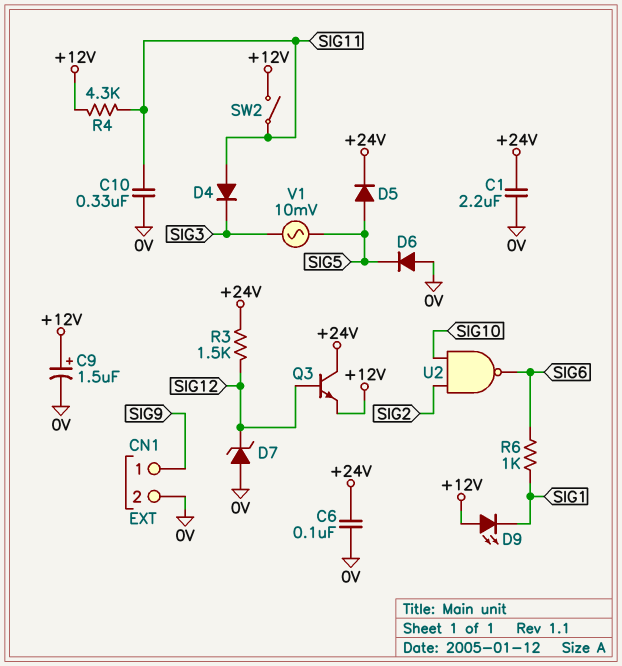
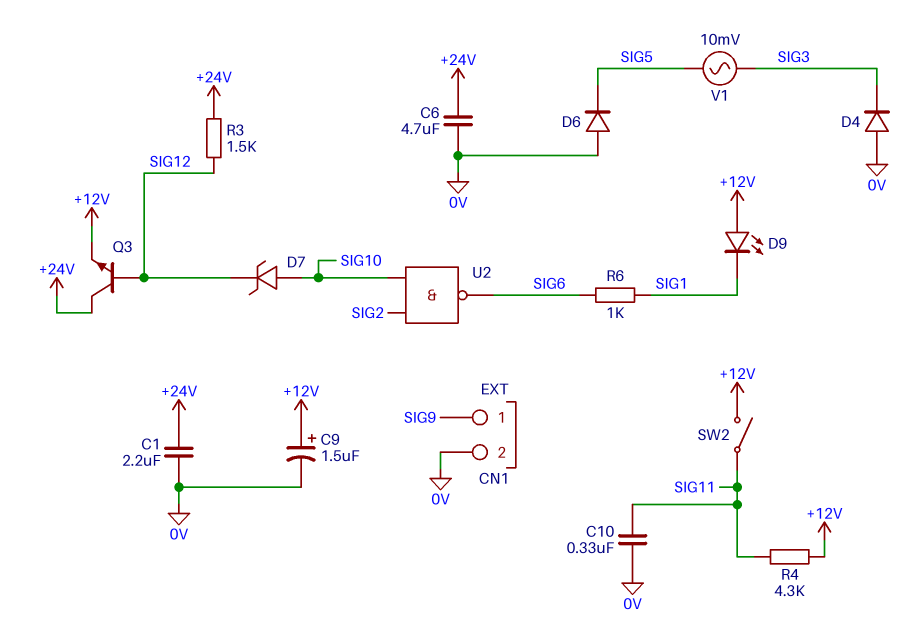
C6: 100nF (+24V, 0V) -> 4.7uF (+24V, 0V)
D4: diode (A SIG11, K SIG3) -> diode (A 0V, K SIG3)
D5: diode (A SIG5, K +24V) -> none
D7: zener (A 0V, K SIG12) -> zener (A SIG10, K SIG12)

